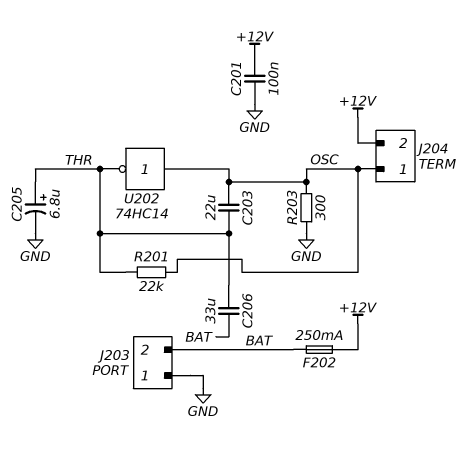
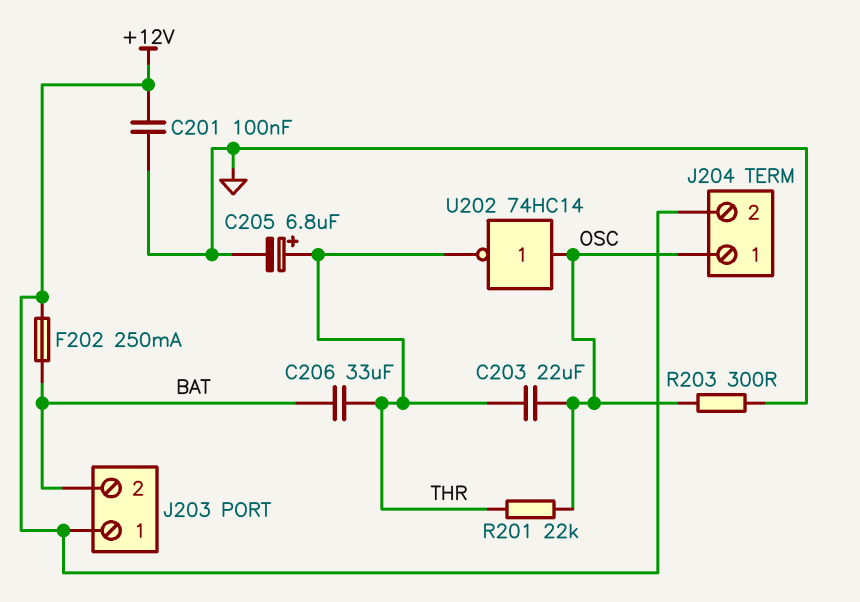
J203 pin 1: GND -> +12V

